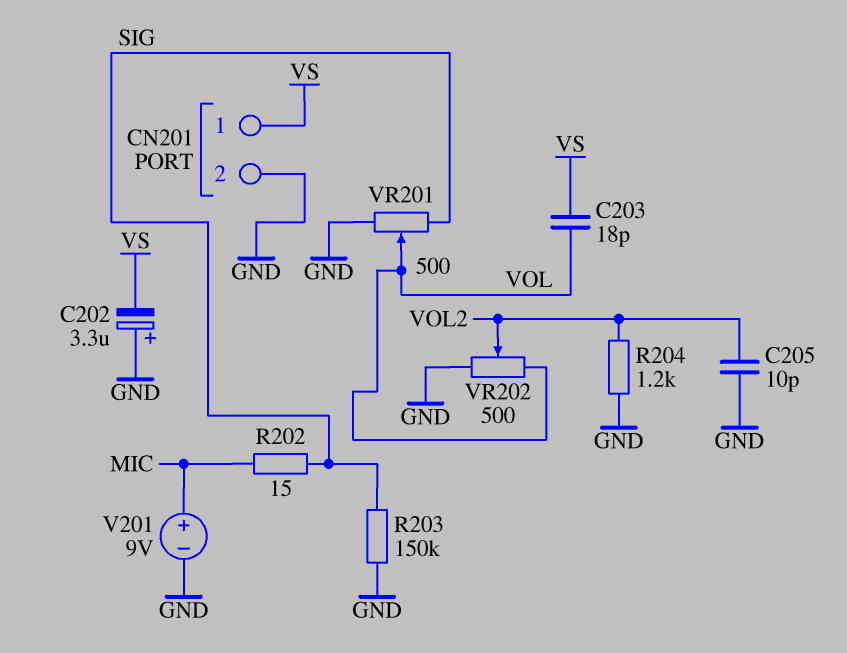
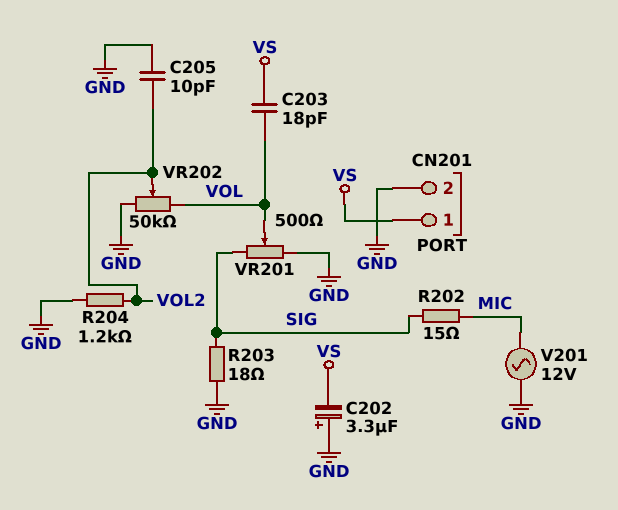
R203: 150k (GND, SIG) -> 18 (GND, SIG)
V201: 9V (plus MIC, minus GND) -> AC 12V (GND, MIC)
VR202: 500 (GND, VOL, wiper VOL2) -> 50k (GND, VOL, wiper VOL2)

